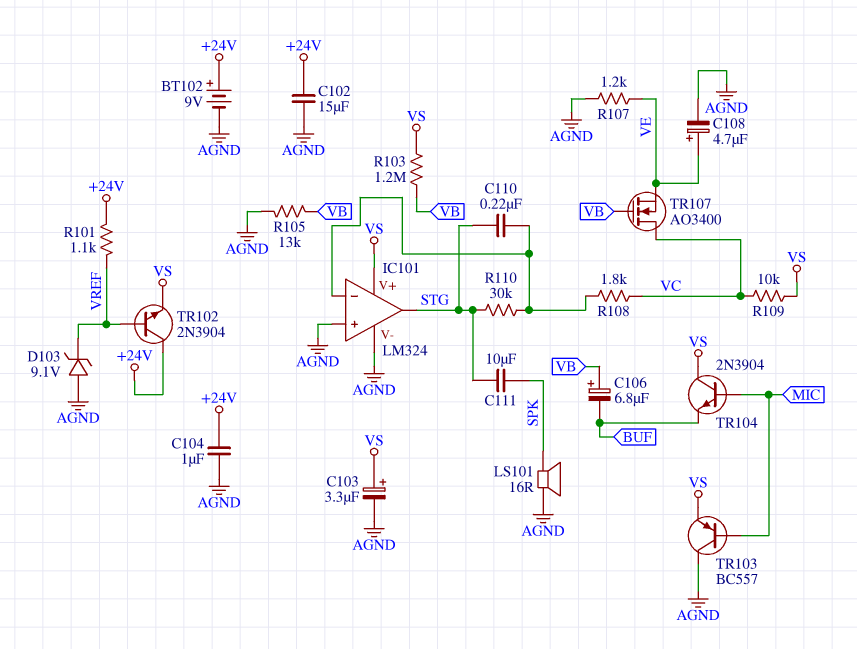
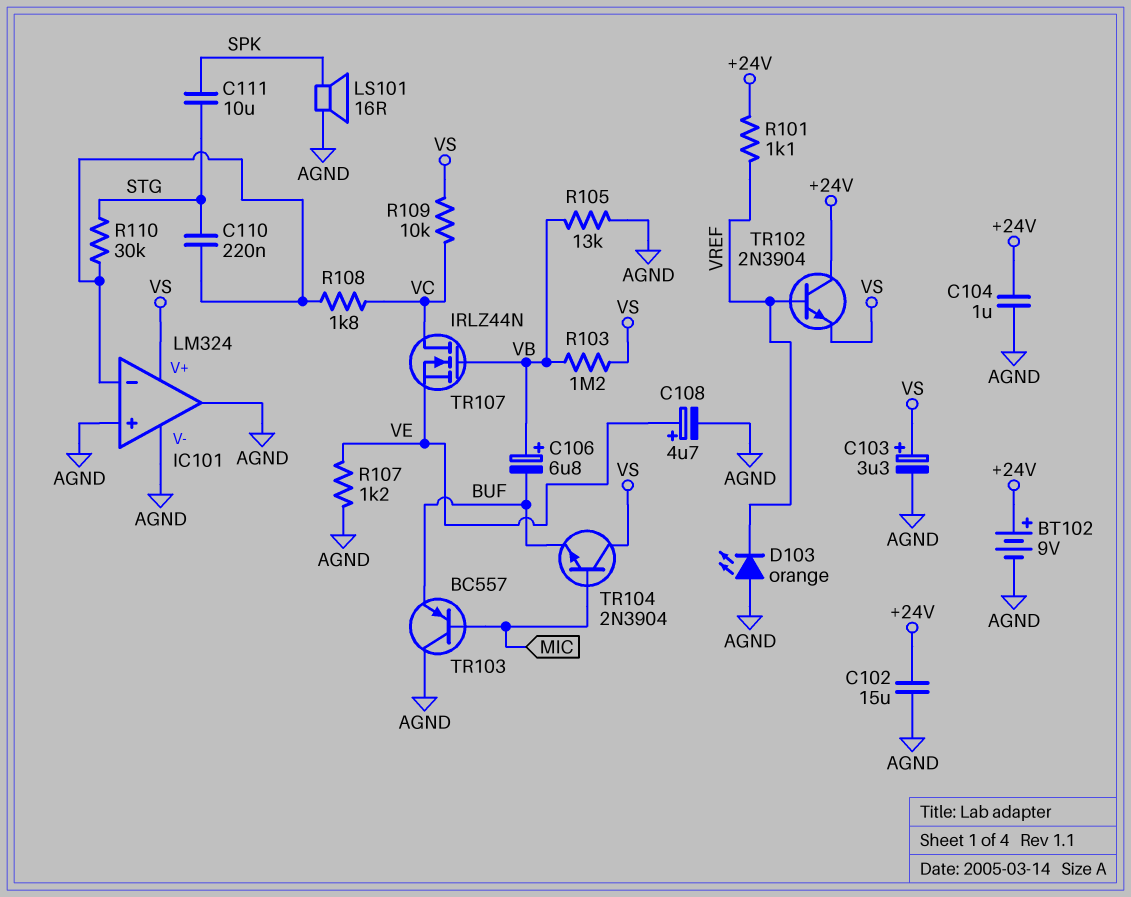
D103: zener 9.1V (A AGND, K VREF) -> LED orange (A AGND, K VREF)
IC101 pin out: STG -> AGND
TR103: PNP BC557 (B MIC, C AGND, E VS) -> PNP BC557 (B MIC, C AGND, E BUF)
TR107: NMOS AO3400 (G VB, D VC, S VE) -> NMOS IRLZ44N (G VB, D VC, S VE)

